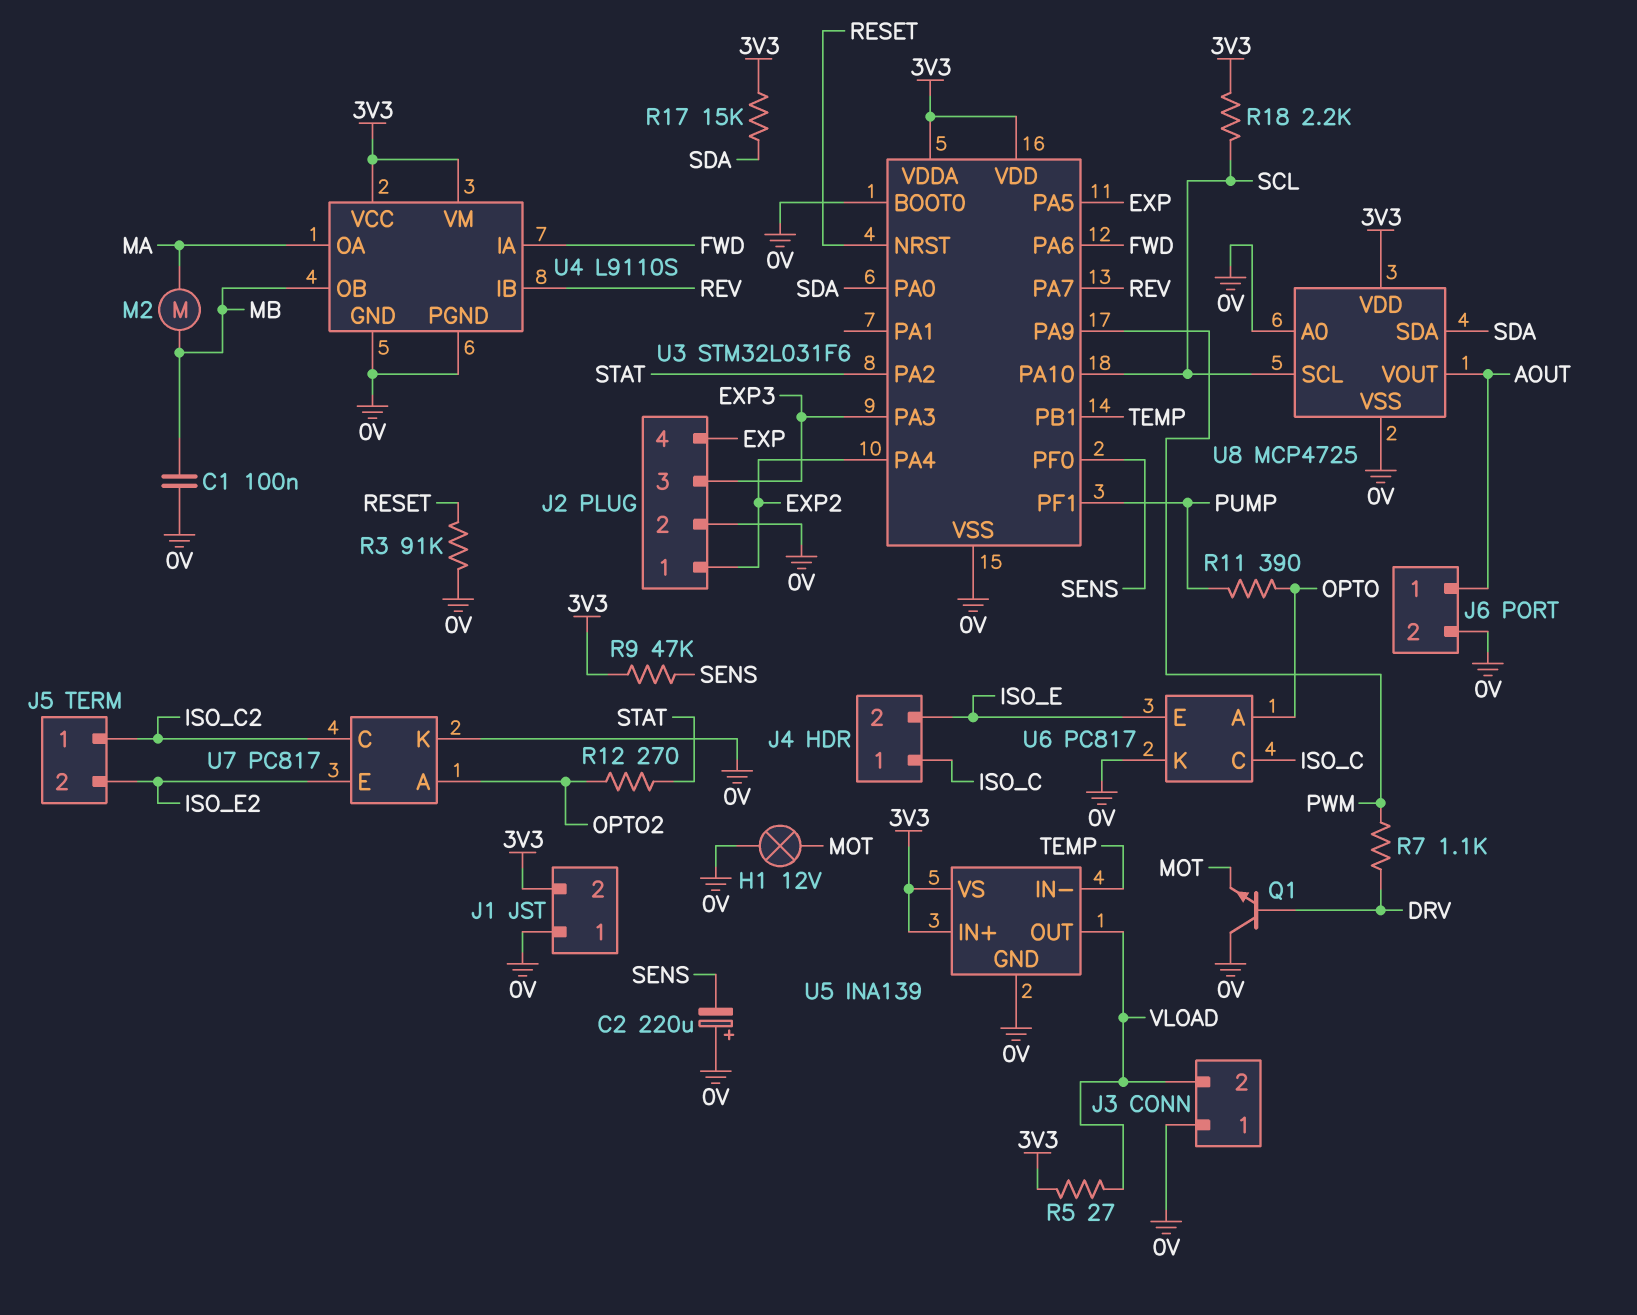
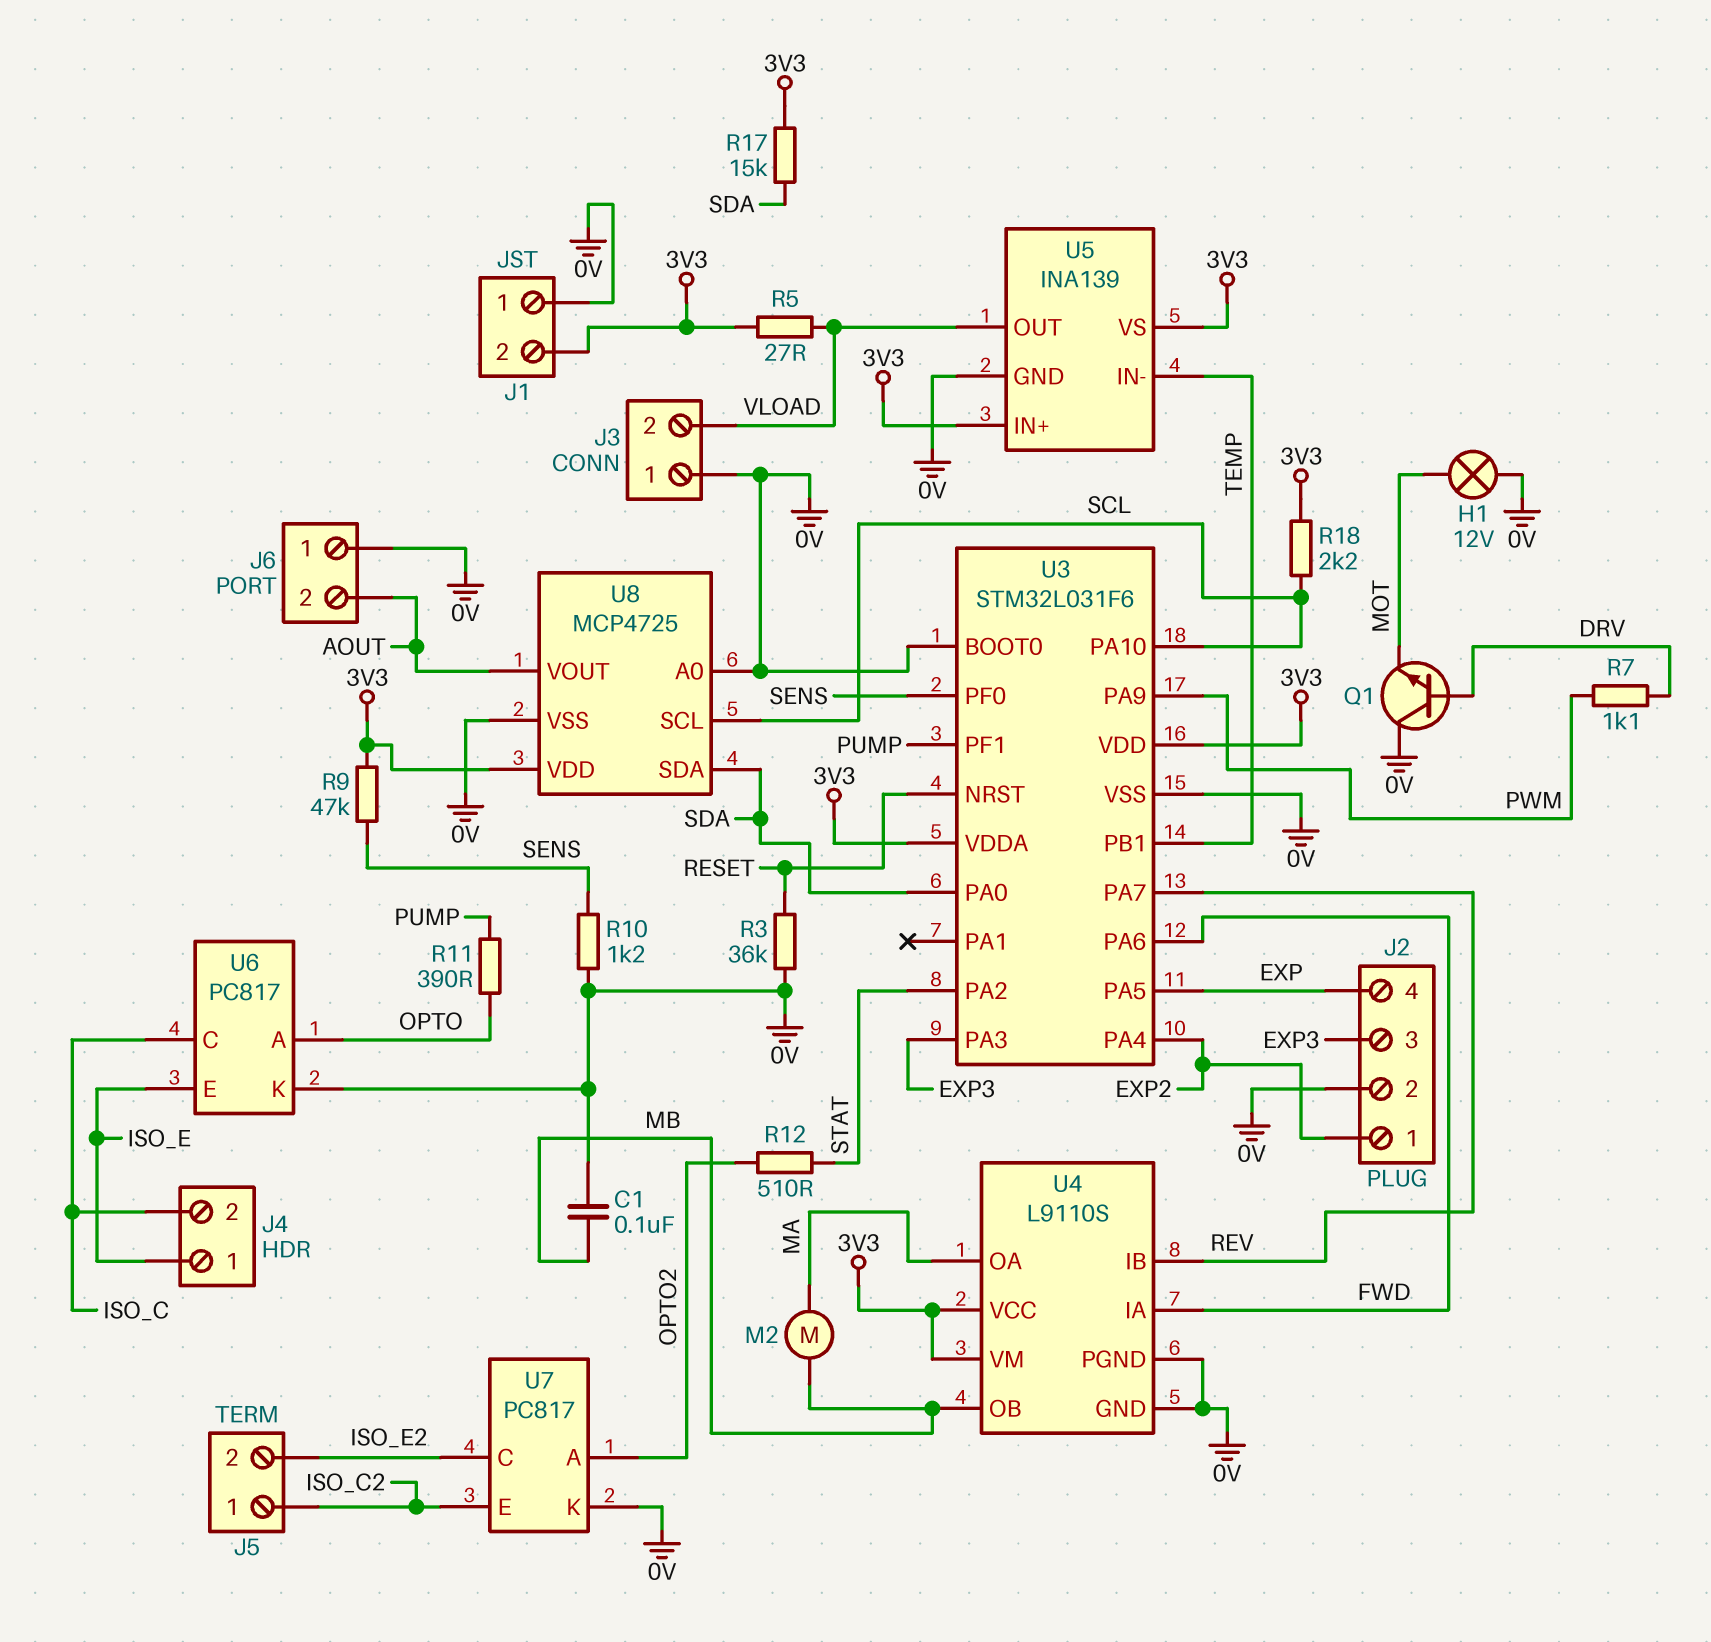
C2: 220uF (plus 0V, minus SENS) -> none
J4 pin 1: ISO_C -> ISO_E
J4 pin 2: ISO_E -> ISO_C
J6 pin 1: AOUT -> 0V
J6 pin 2: 0V -> AOUT
R3: 91k (0V, RESET) -> 36k (0V, RESET)
R10: none -> 1.2k (0V, SENS)
R12: 270 (OPTO2, STAT) -> 510 (OPTO2, STAT)
U7 pin C: ISO_C2 -> ISO_E2
U7 pin E: ISO_E2 -> ISO_C2

